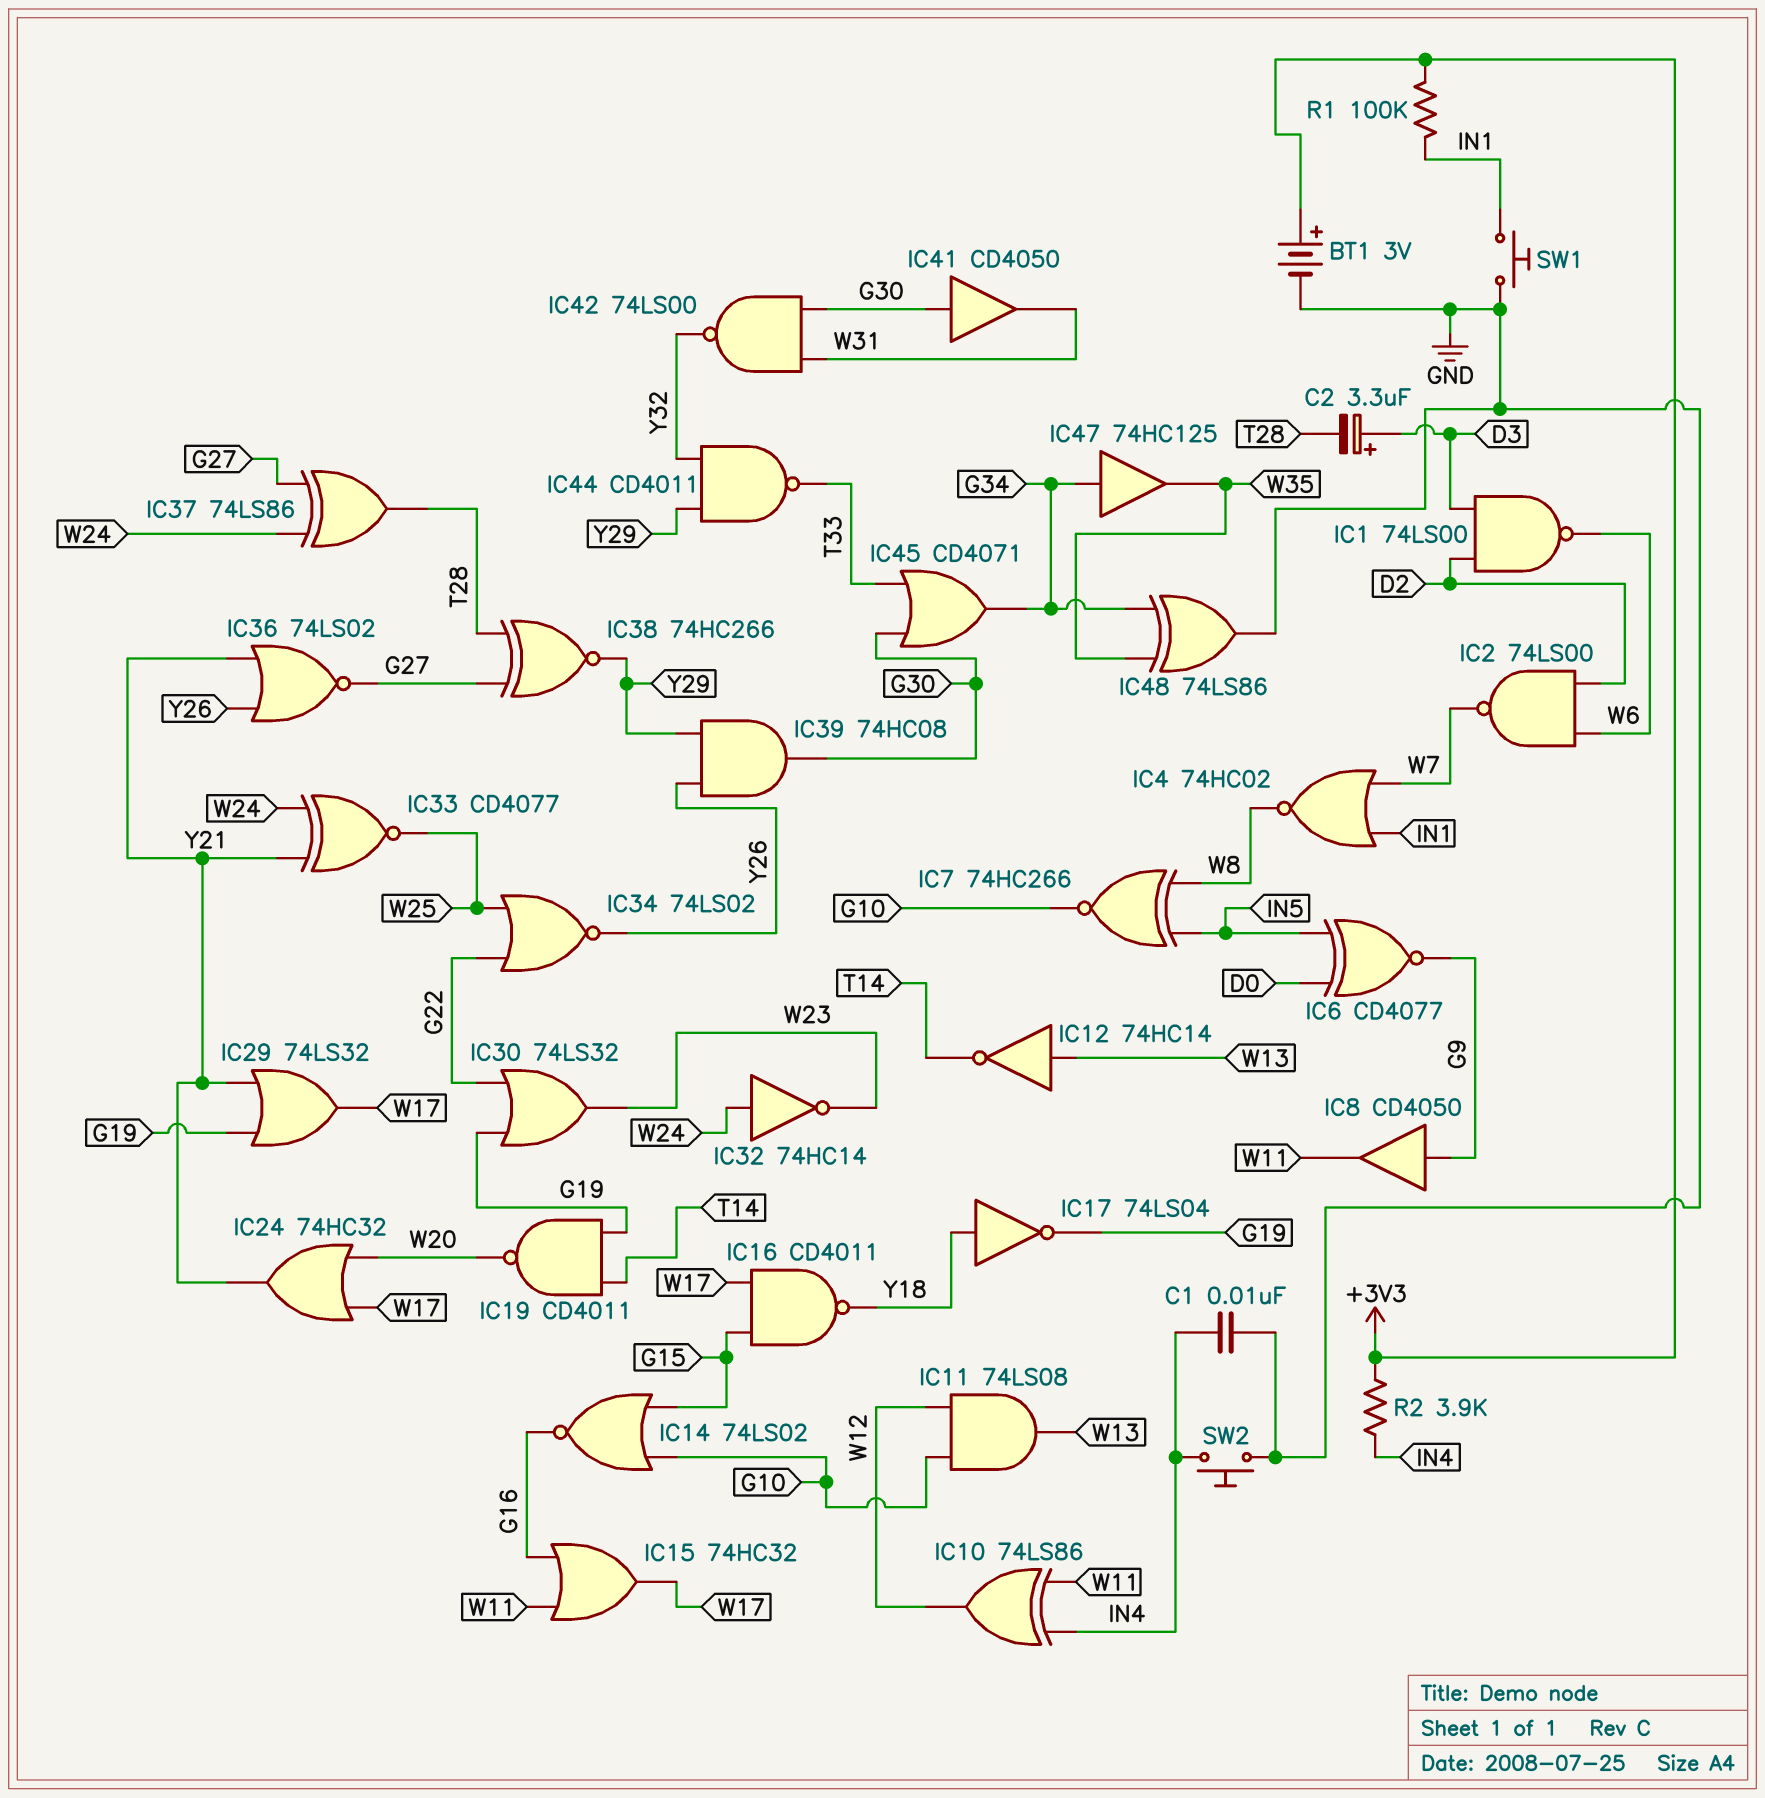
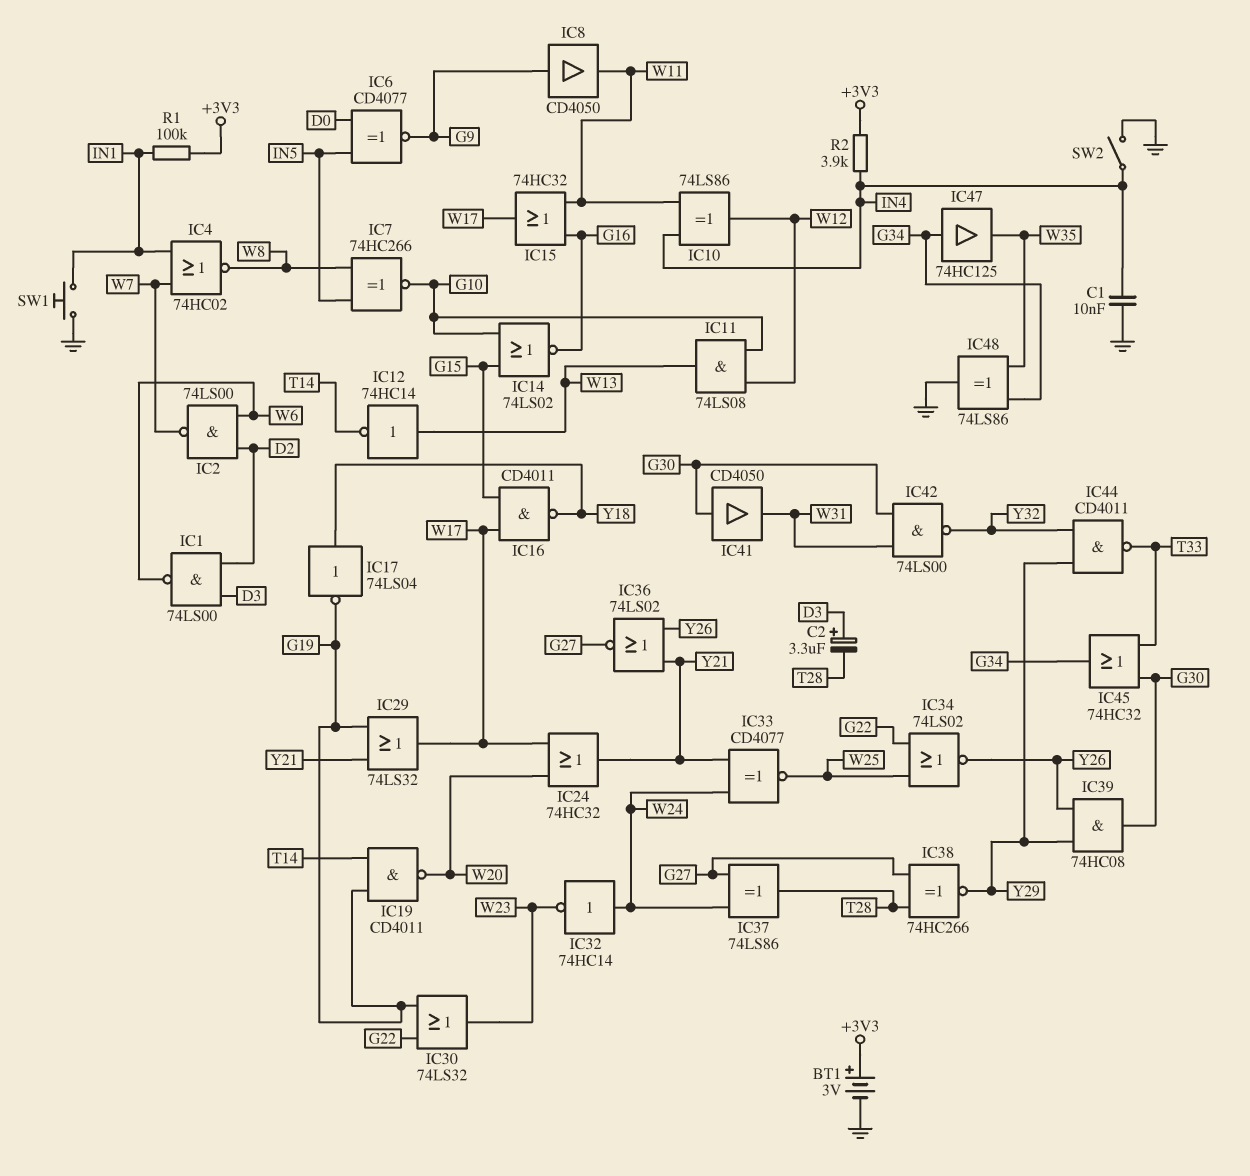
IC45: OR CD4071 (in G30, in T33, out G34) -> OR 74HC32 (in G30, in T33, out G34)
SW2: button (GND, IN4) -> switch (GND, IN4)

